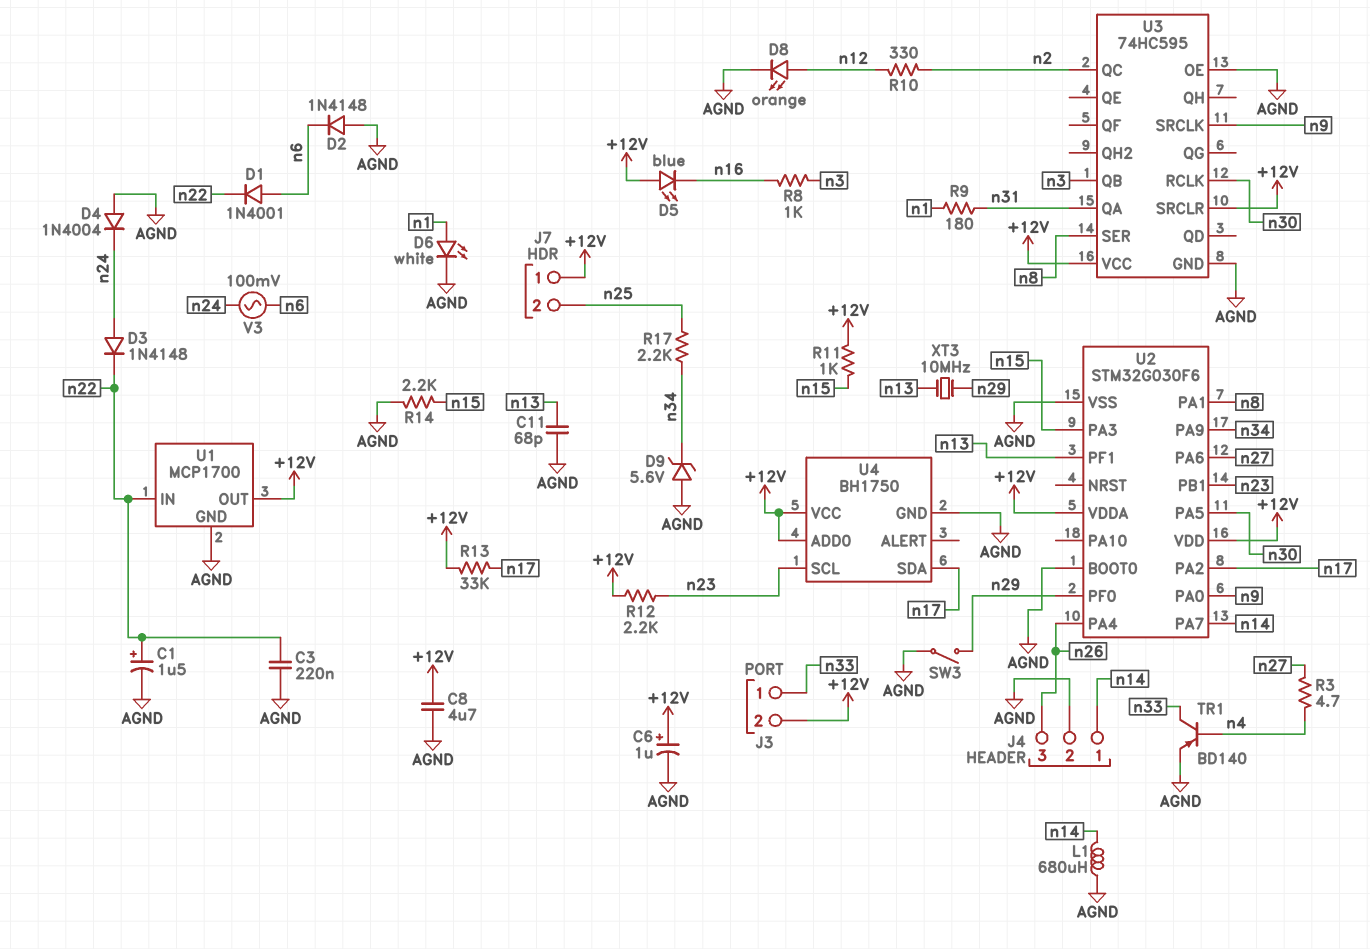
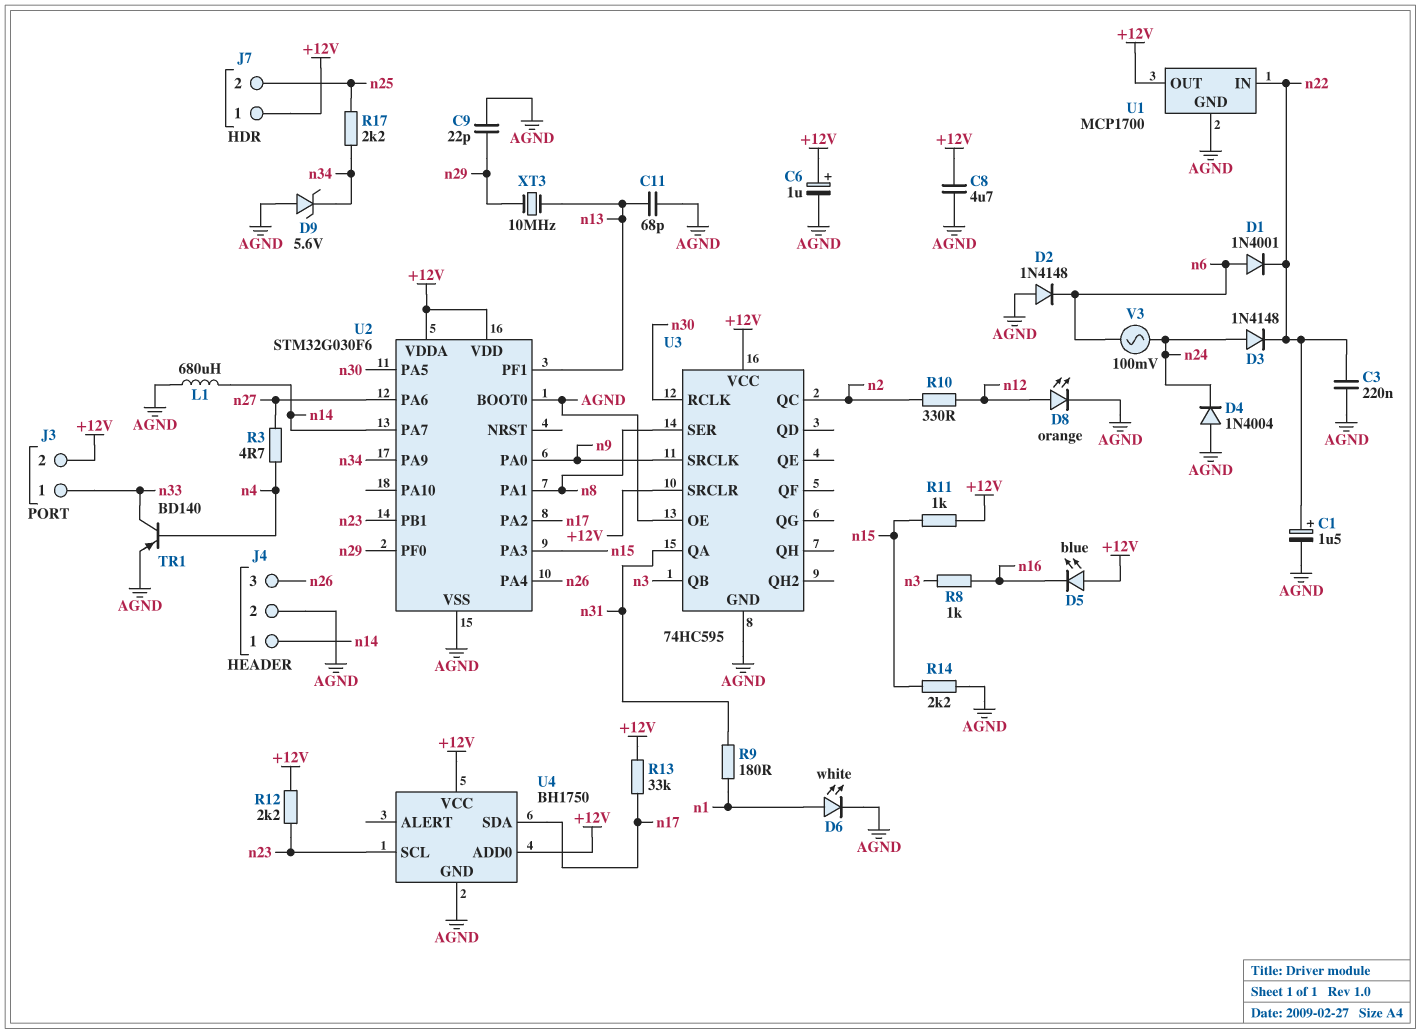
C9: none -> 22pF (AGND, n29)
SW3: switch (AGND, n29) -> none

